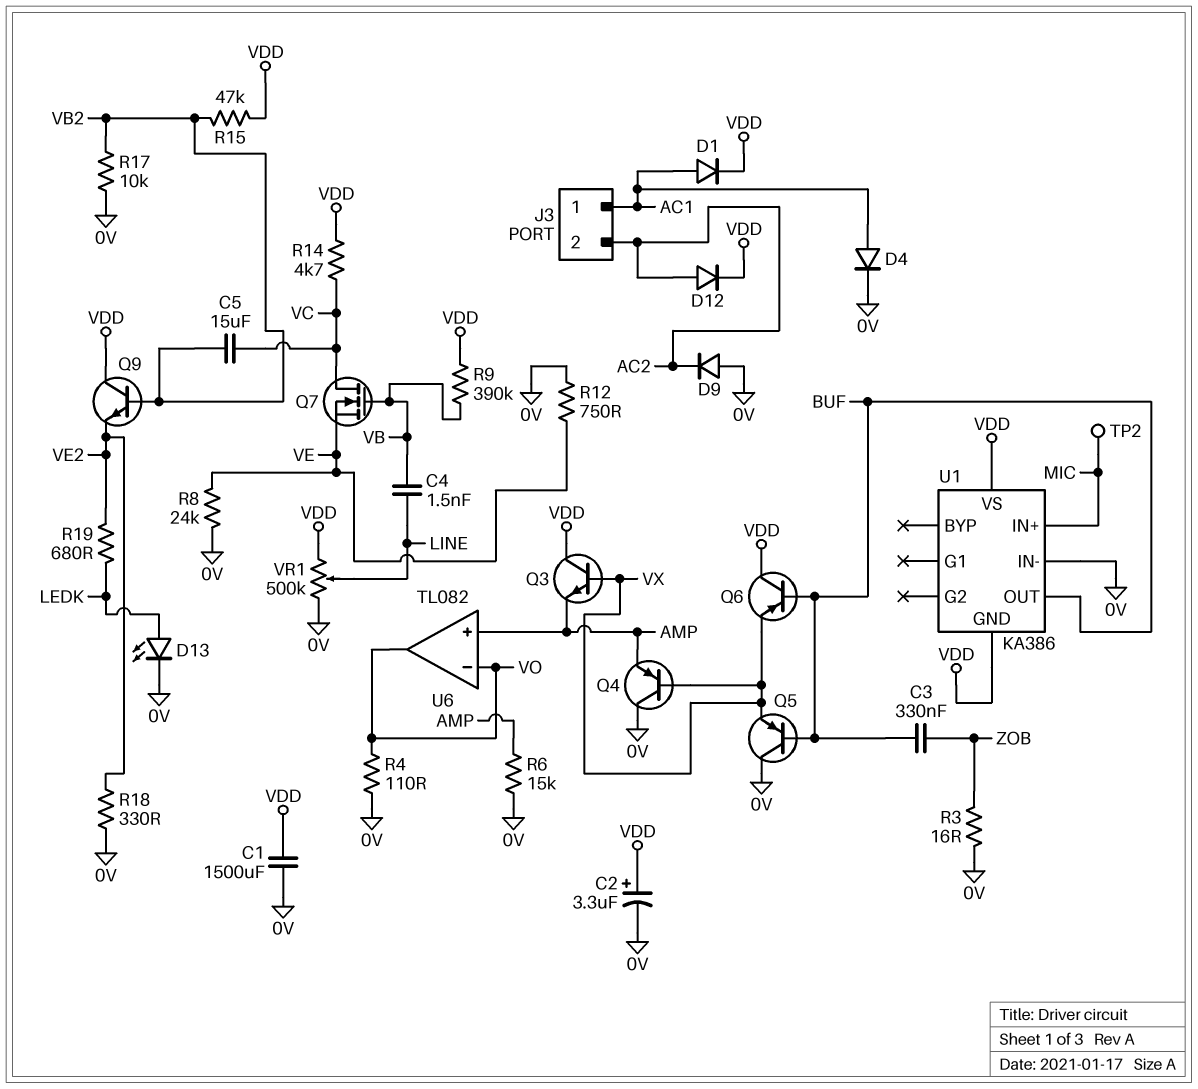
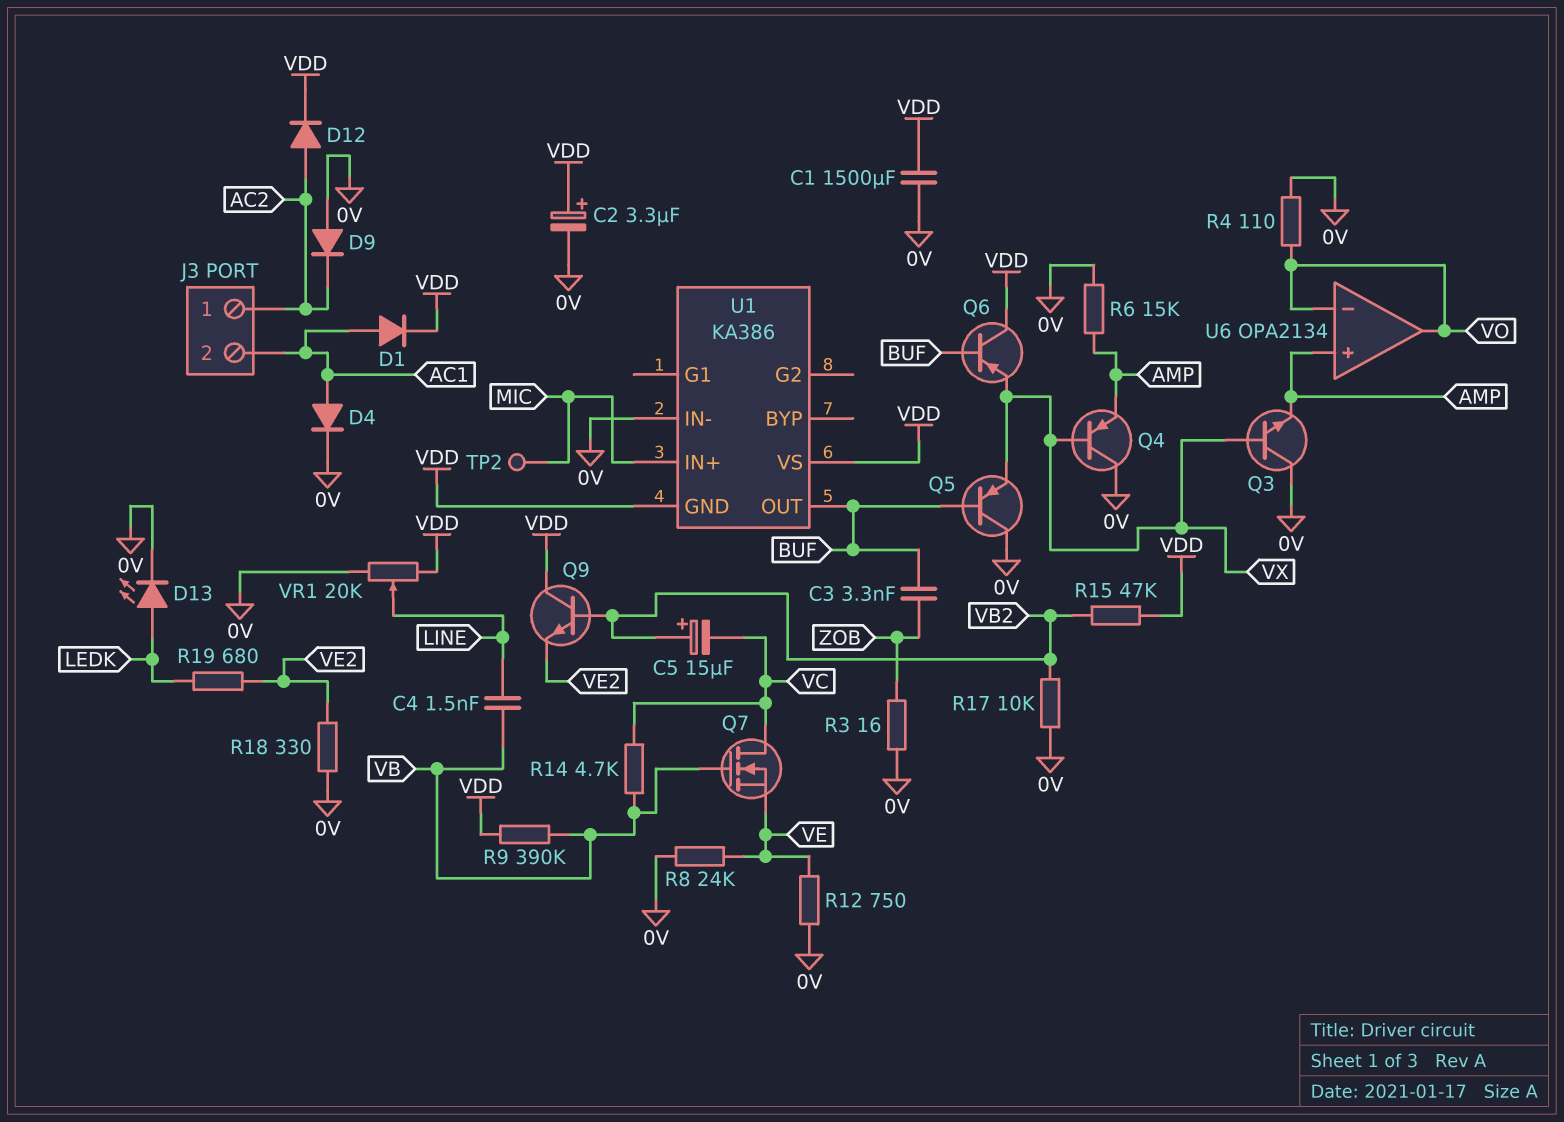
C3: 330nF (BUF, ZOB) -> 3.3nF (BUF, ZOB)
C5: 15uF (VB2, VC) -> 15uF (plus VB2, minus VC)
J3 pin 1: AC1 -> AC2
J3 pin 2: AC2 -> AC1
Q3: NPN (B VX, C VDD, E AMP) -> NPN (B VX, C 0V, E AMP)
R14: 4.7k (VC, VDD) -> 4.7k (VB, VC)
U6: TL082 -> OPA2134
VR1: 500k (0V, VDD, wiper LINE) -> 20k (0V, VDD, wiper LINE)

